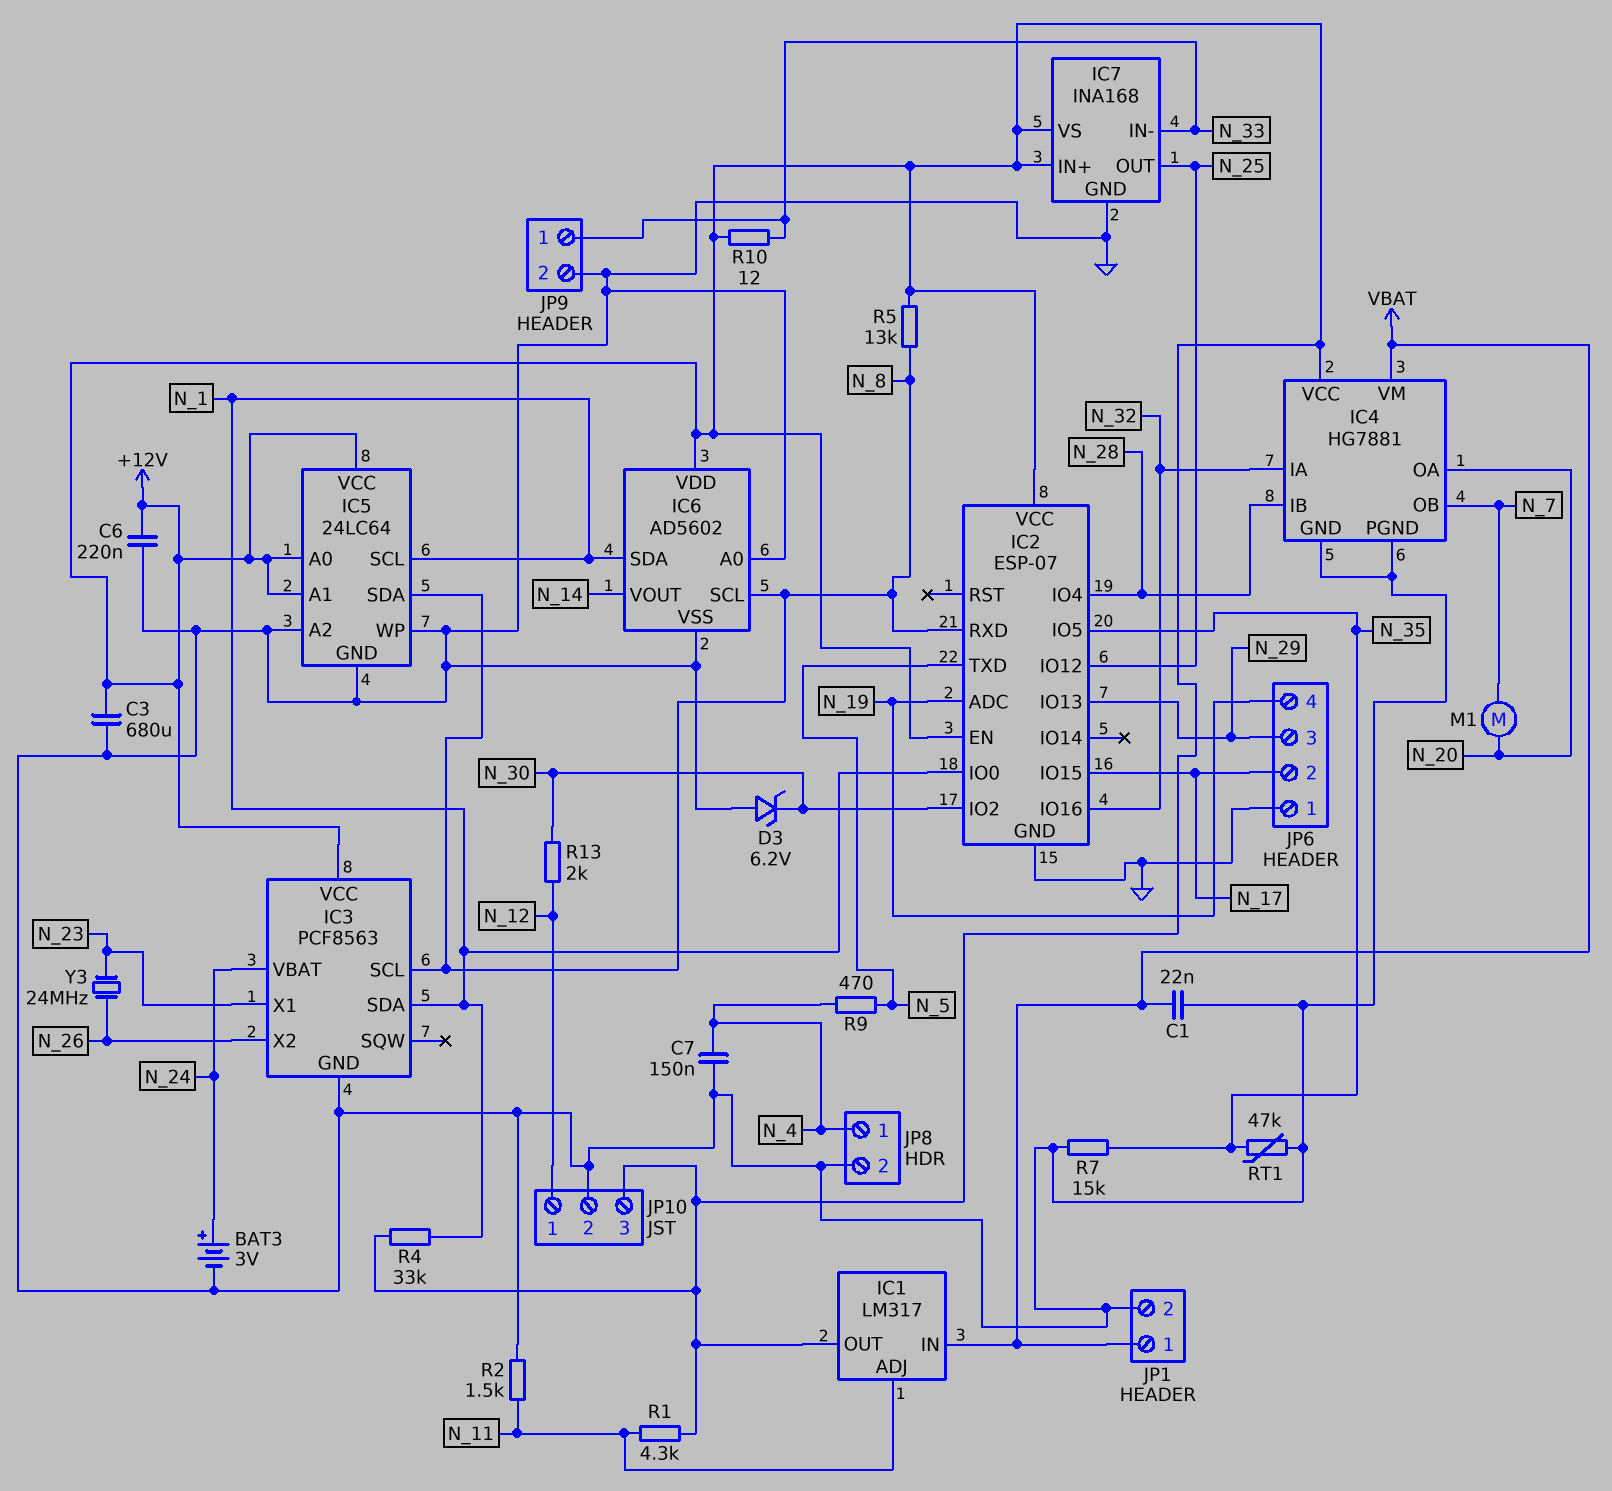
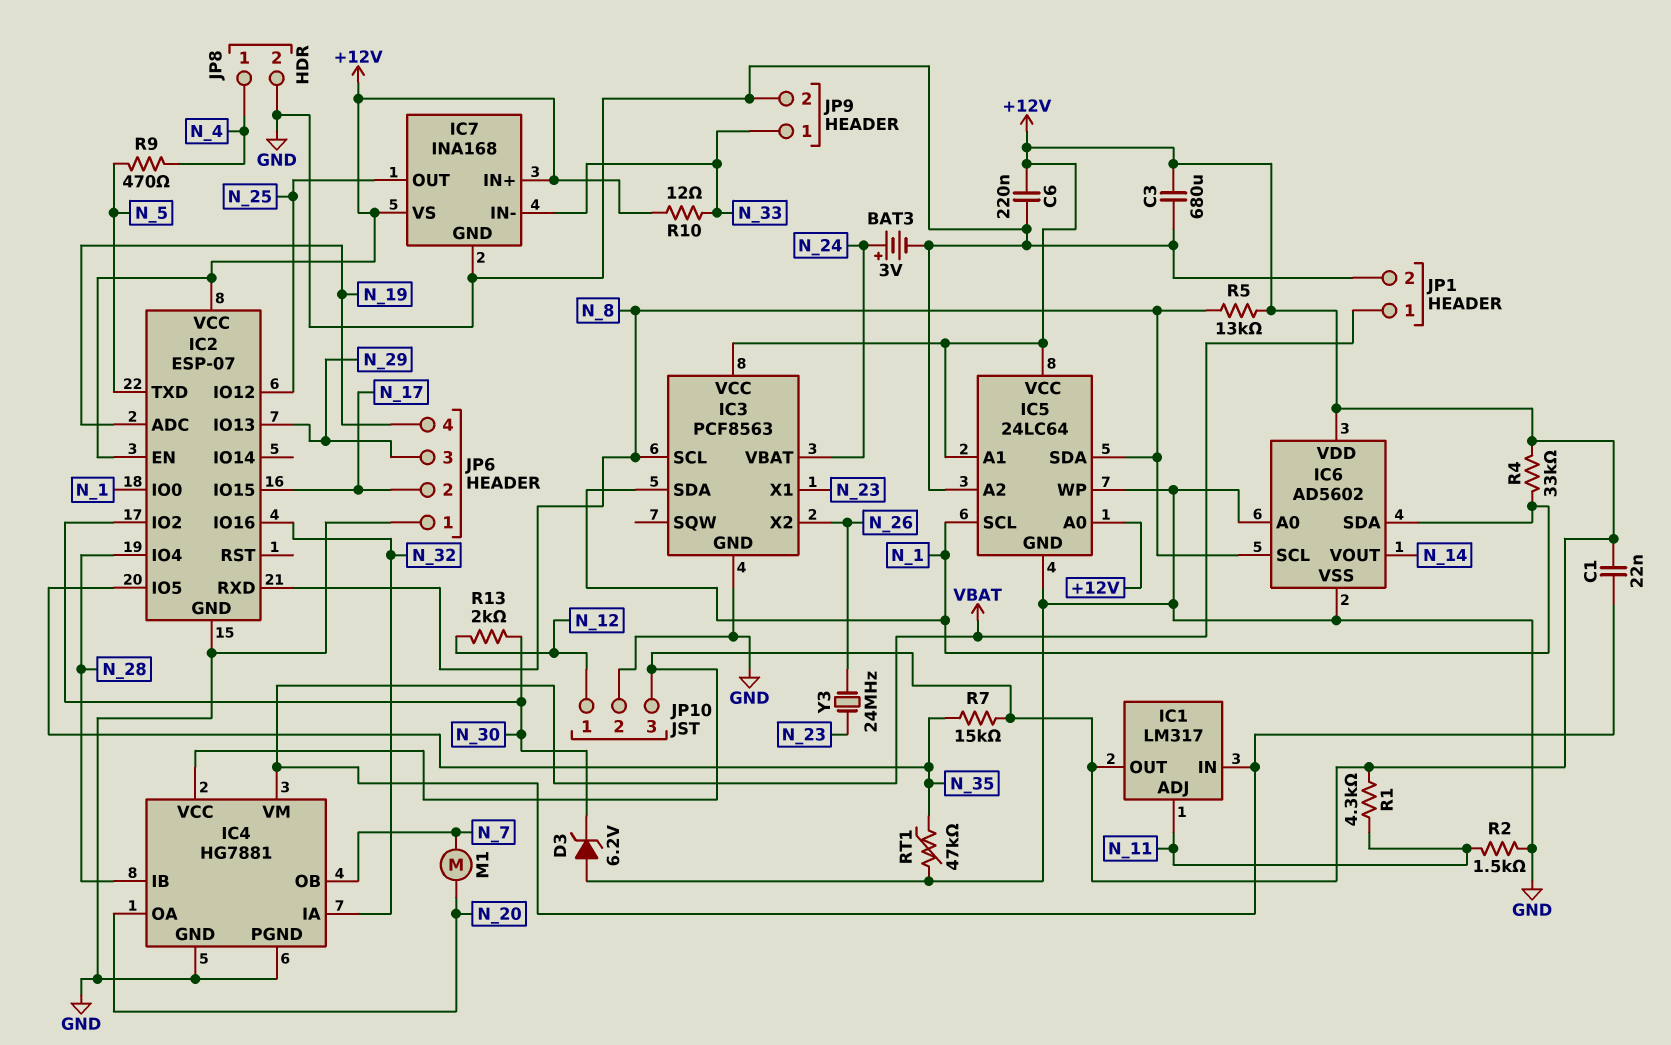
C1: 22nF (GND, VBAT) -> 22nF (+12V, VBAT)
C7: 150nF (GND, N_4) -> none
R7: 15k (GND, N_35) -> 15k (+12V, N_35)

